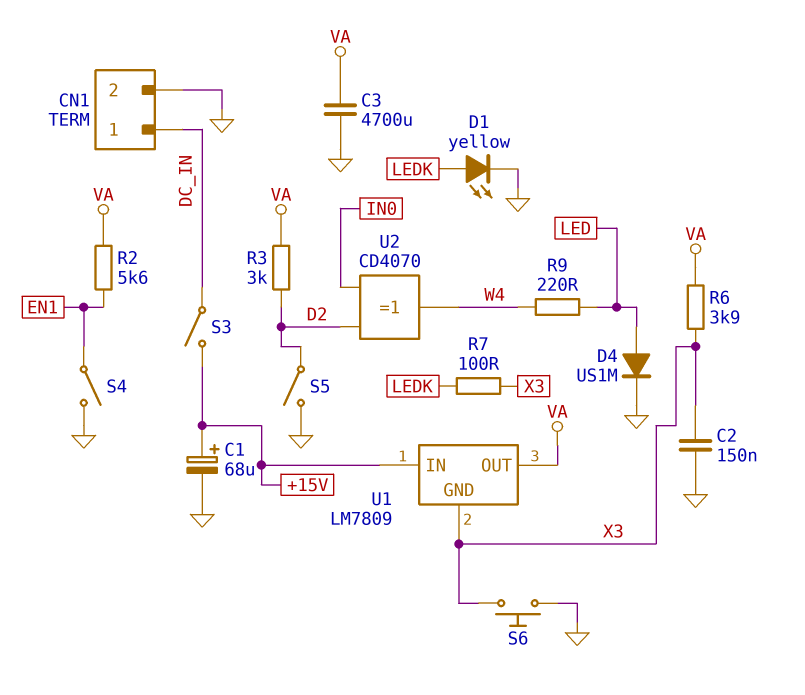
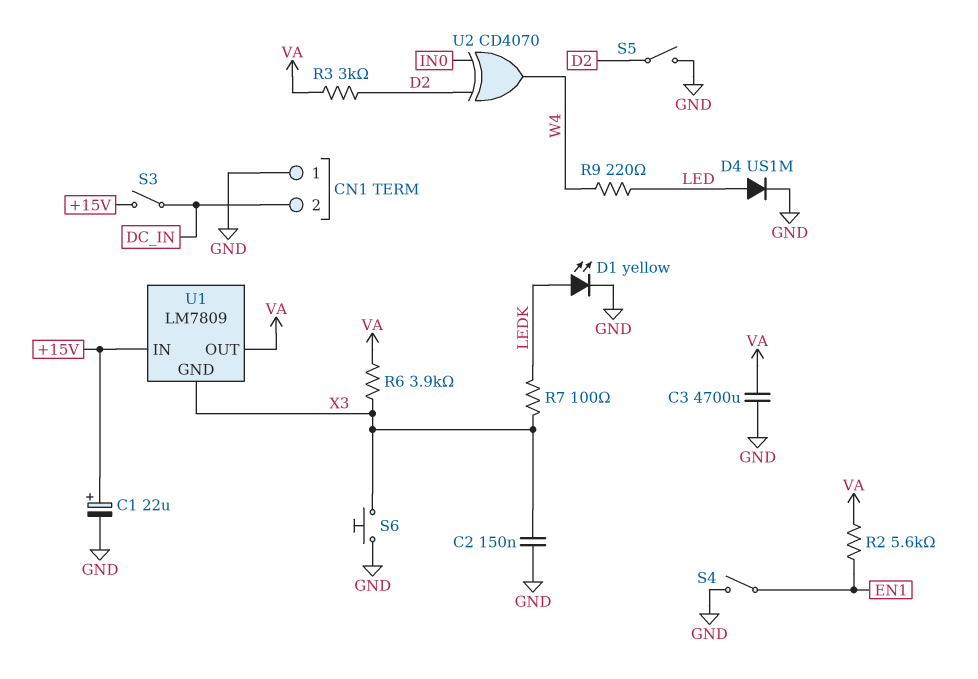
C1: 68uF (plus +15V, minus GND) -> 22uF (plus +15V, minus GND)
CN1 pin 1: DC_IN -> GND
CN1 pin 2: GND -> DC_IN

